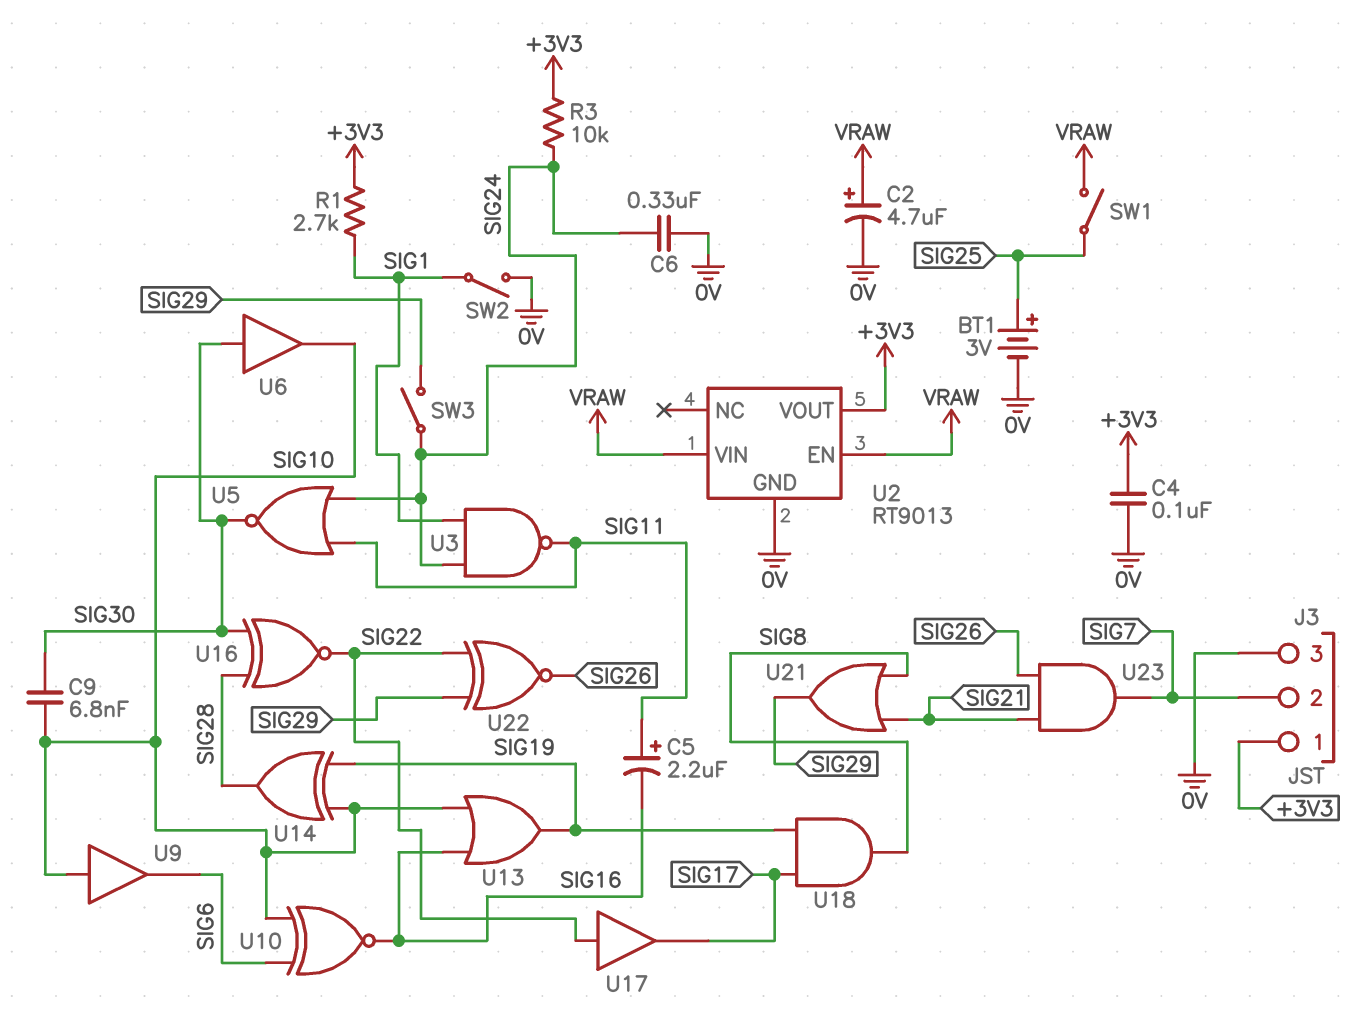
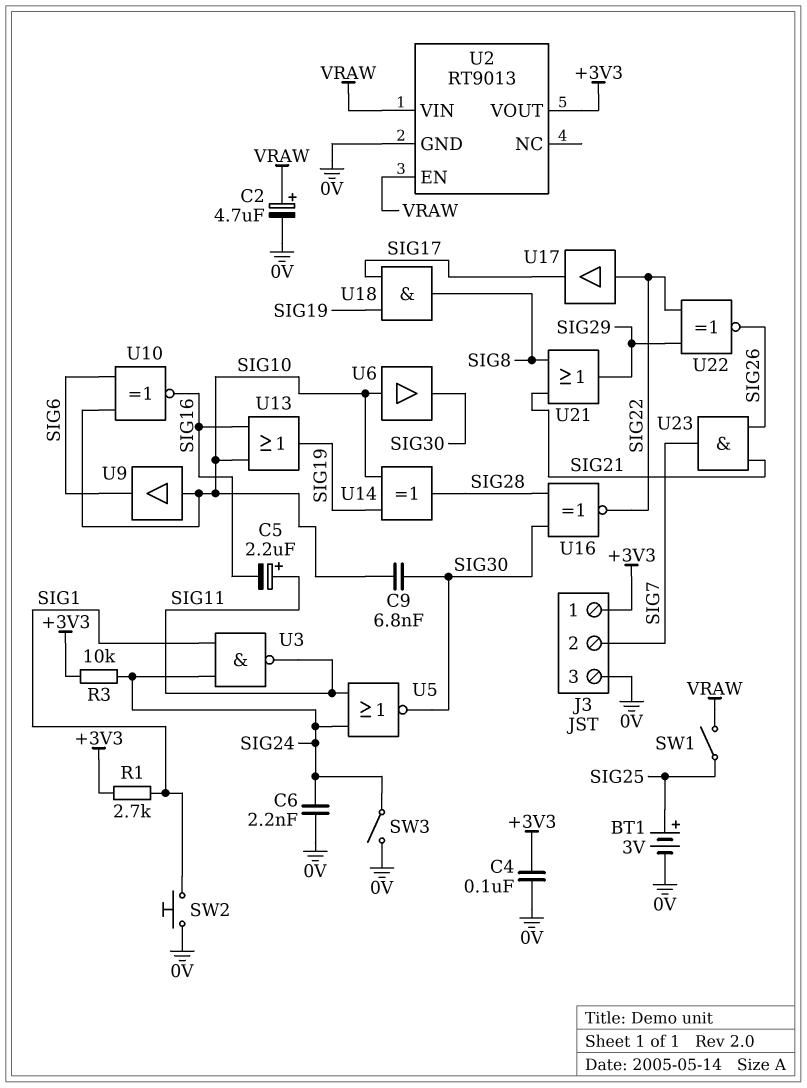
C6: 330nF (0V, SIG24) -> 2.2nF (0V, SIG24)
SW2: switch (0V, SIG1) -> button (0V, SIG1)
SW3: switch (SIG24, SIG29) -> switch (0V, SIG24)
U6: buffer (in SIG30, out SIG10) -> buffer (in SIG10, out SIG30)

